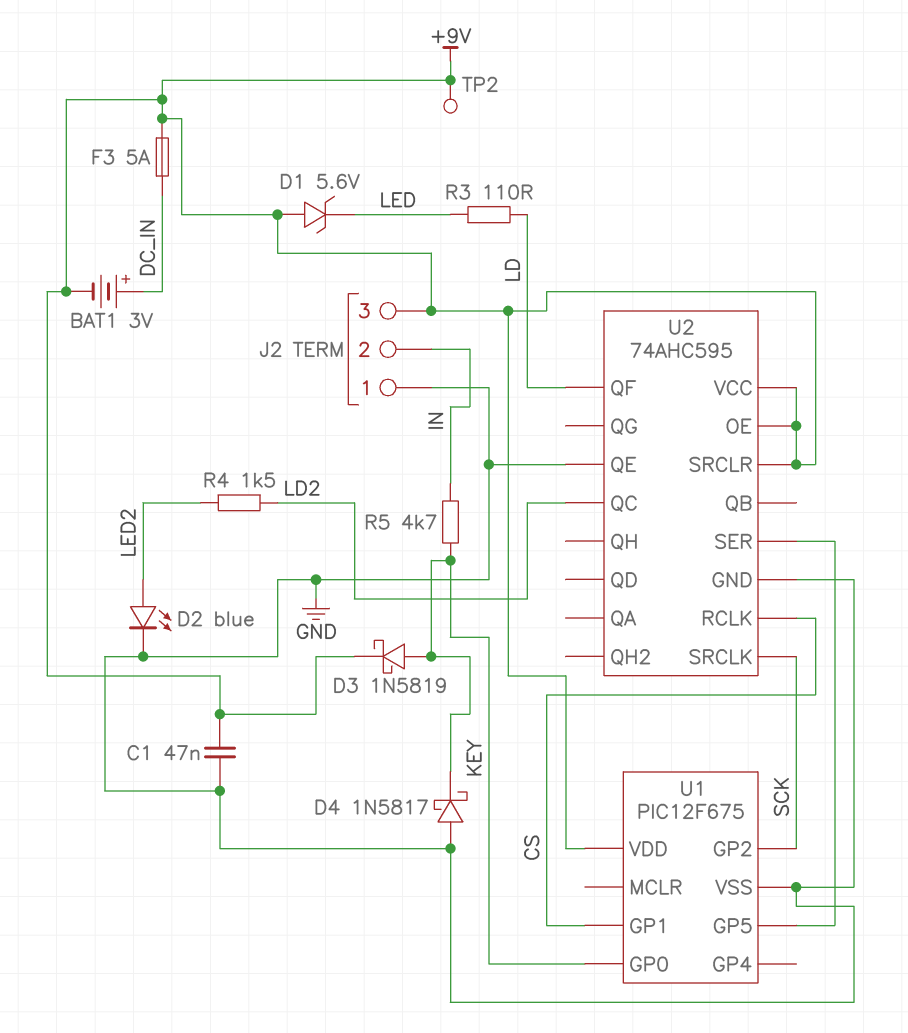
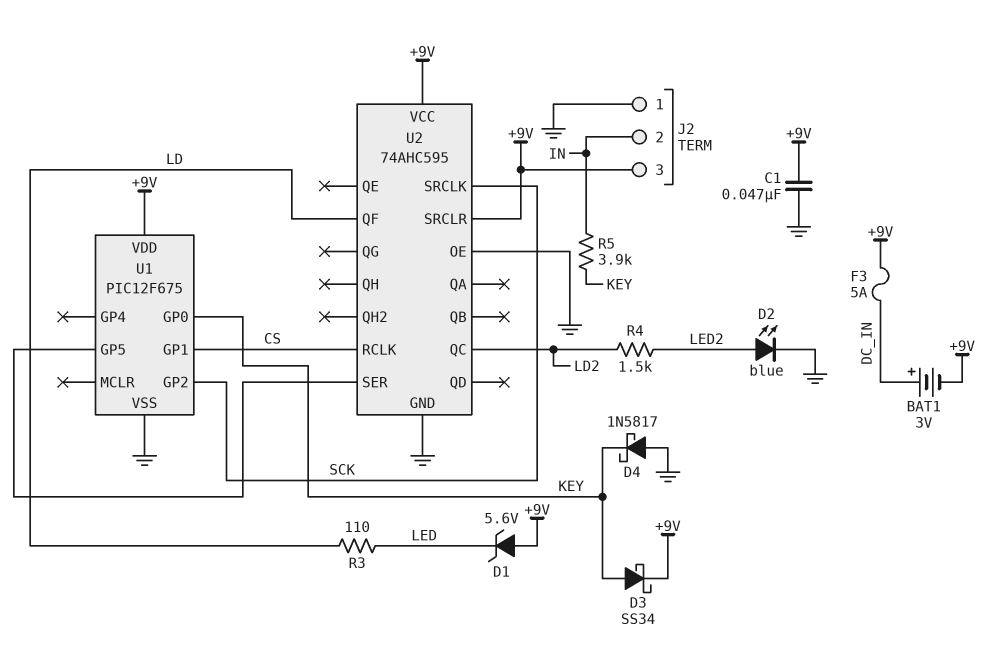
D3: schottky 1N5819 (A KEY, K +9V) -> schottky SS34 (A KEY, K +9V)
R5: 4.7k (IN, KEY) -> 3.9k (IN, KEY)
TP2: test point (+9V) -> none
U2 pin OE: +9V -> GND
U2 pin QE: GND -> none

